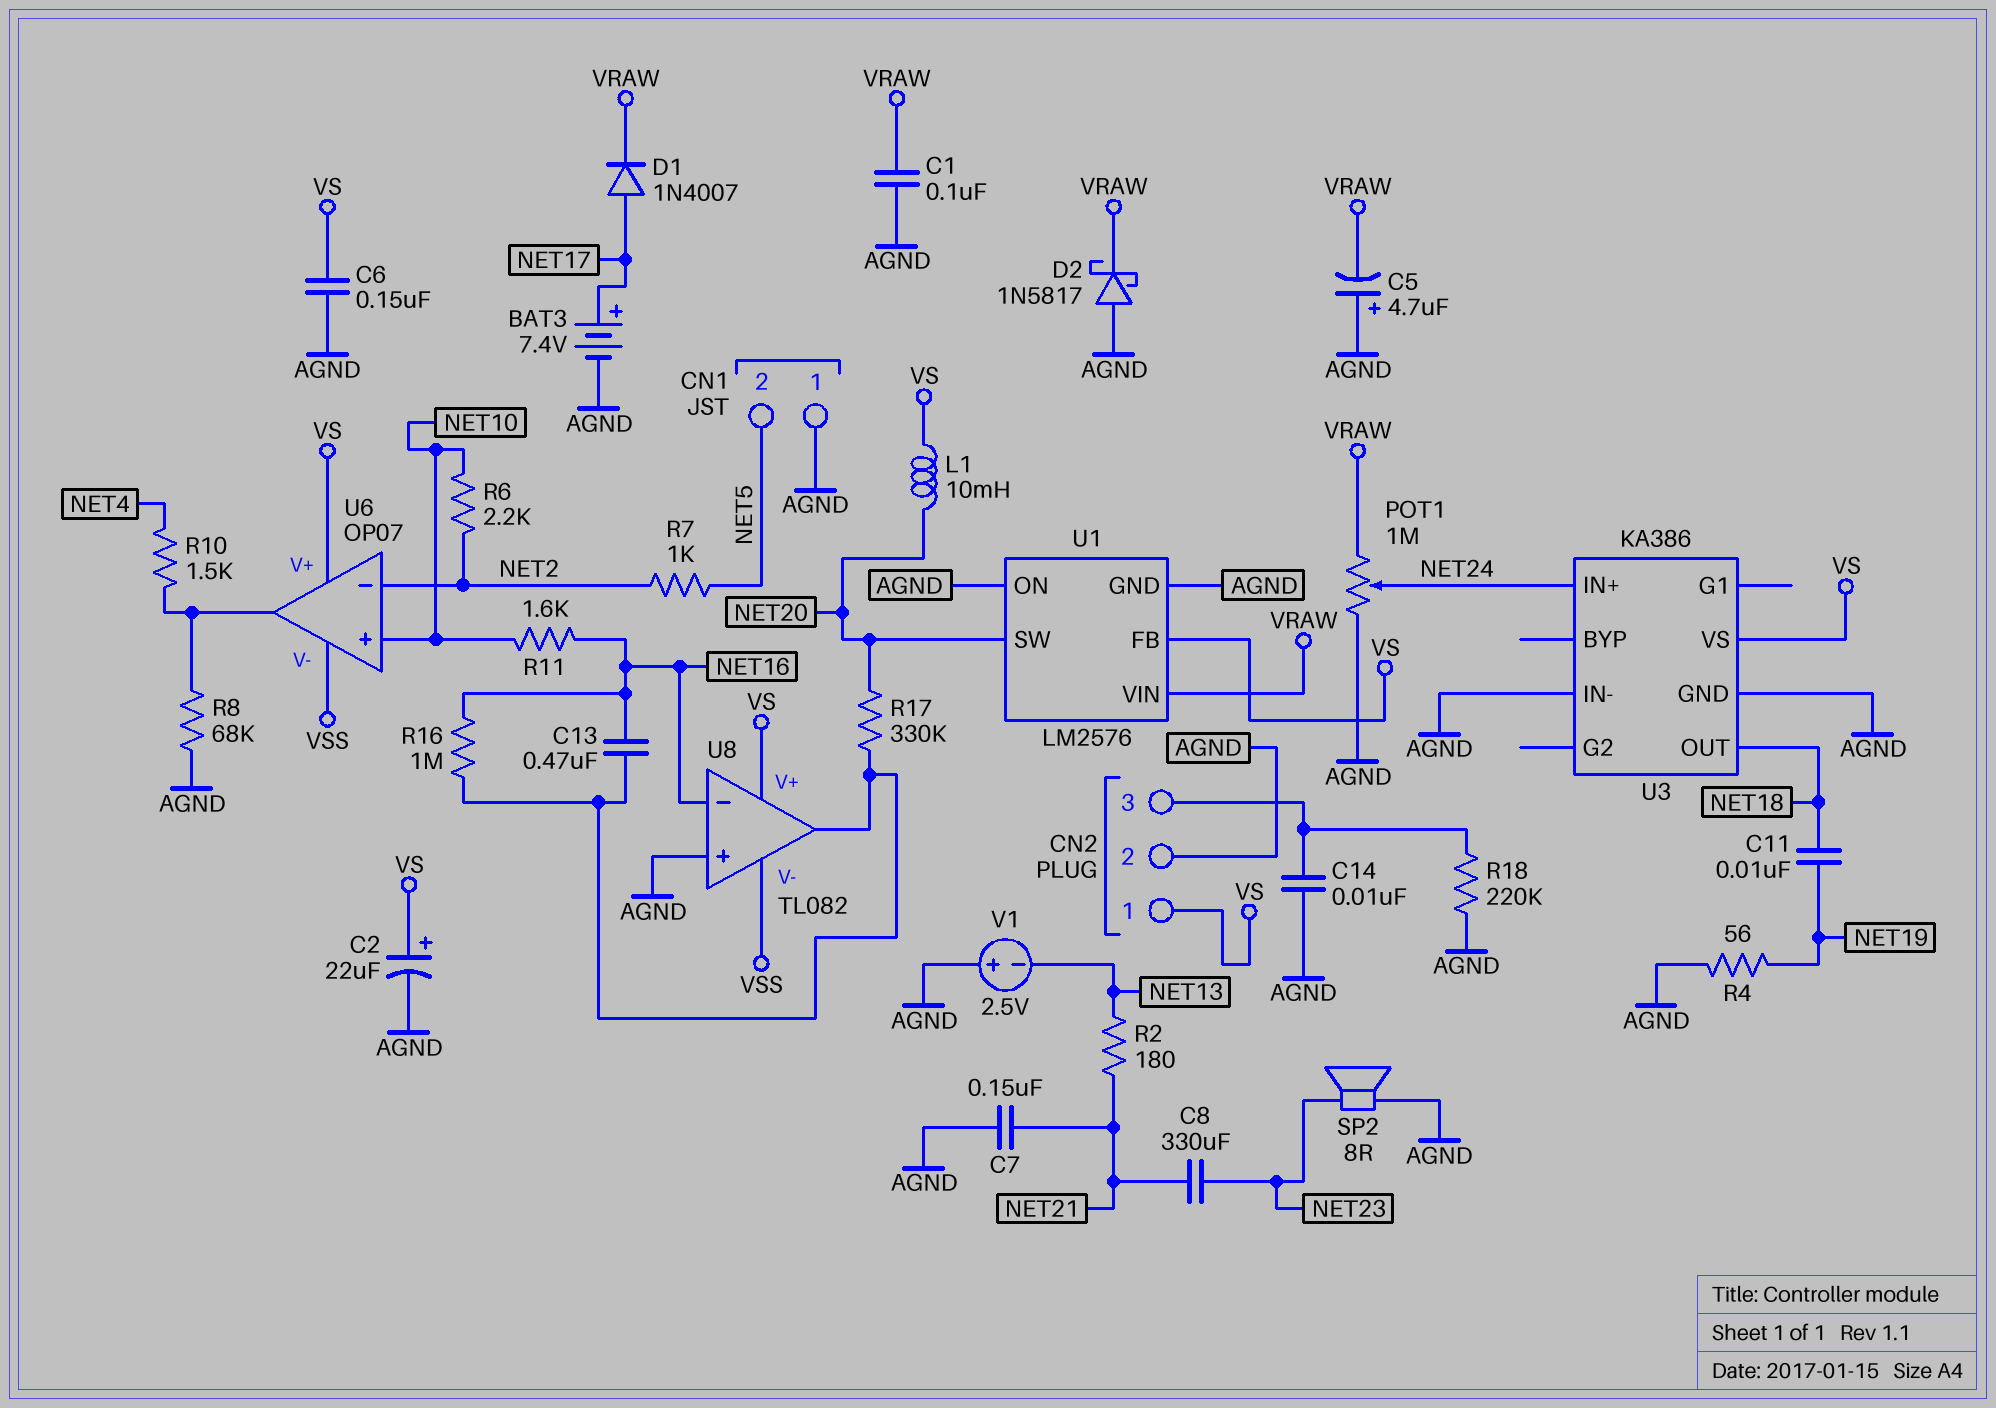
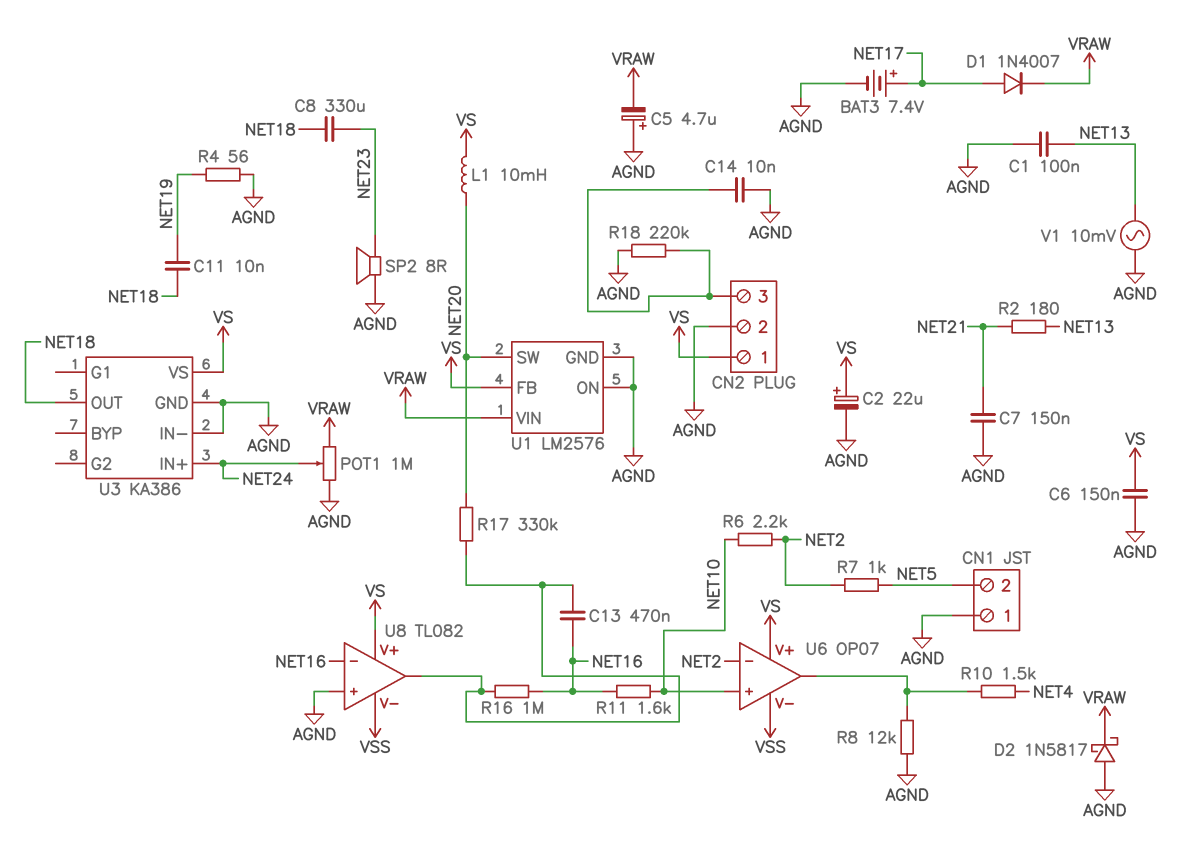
C1: 100nF (AGND, VRAW) -> 100nF (AGND, NET13)
C8: 330uF (NET21, NET23) -> 330uF (NET18, NET23)
R8: 68k (AGND, U6/out) -> 12k (AGND, U6/out)
V1: 2.5V (plus AGND, minus NET13) -> AC 10mV (AGND, NET13)

